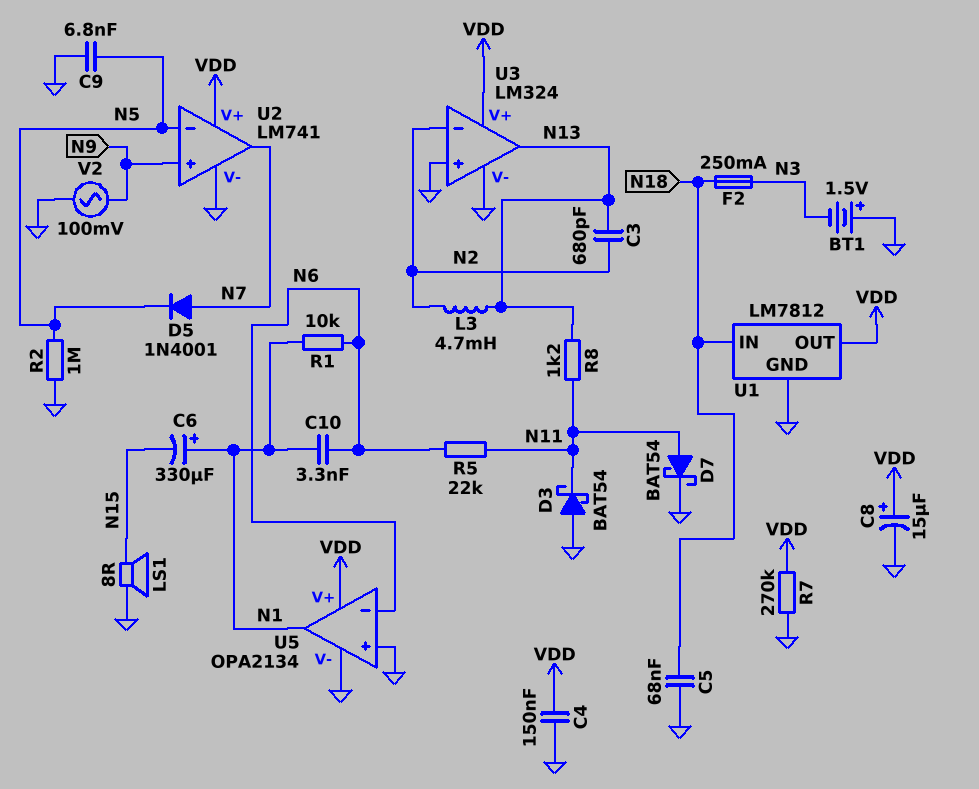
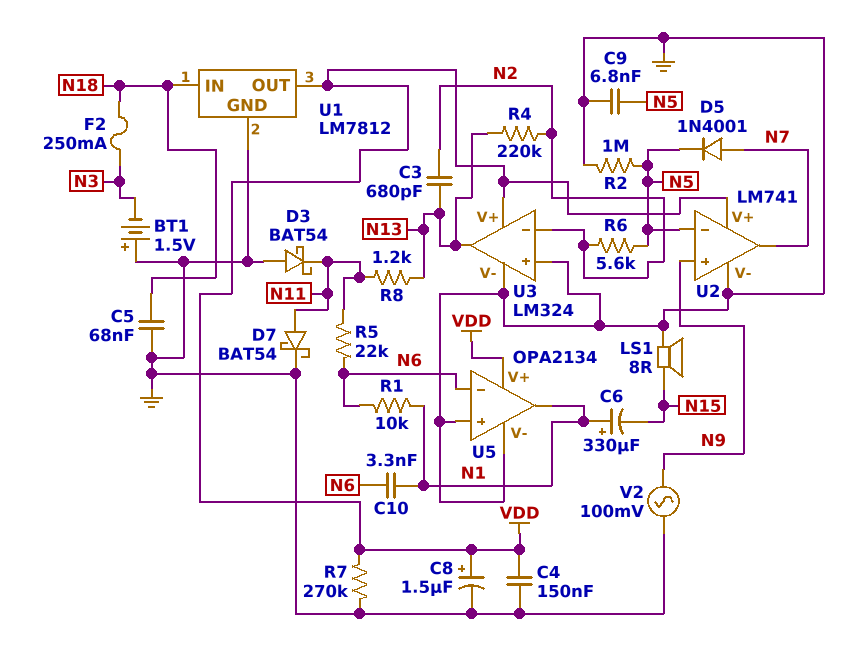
C8: 15uF (plus VDD, minus GND) -> 1.5uF (plus VDD, minus GND)
L3: 4.7mH (N2, N13) -> none
R4: none -> 220k (N2, N13)
R6: none -> 5.6k (N2, N5)

